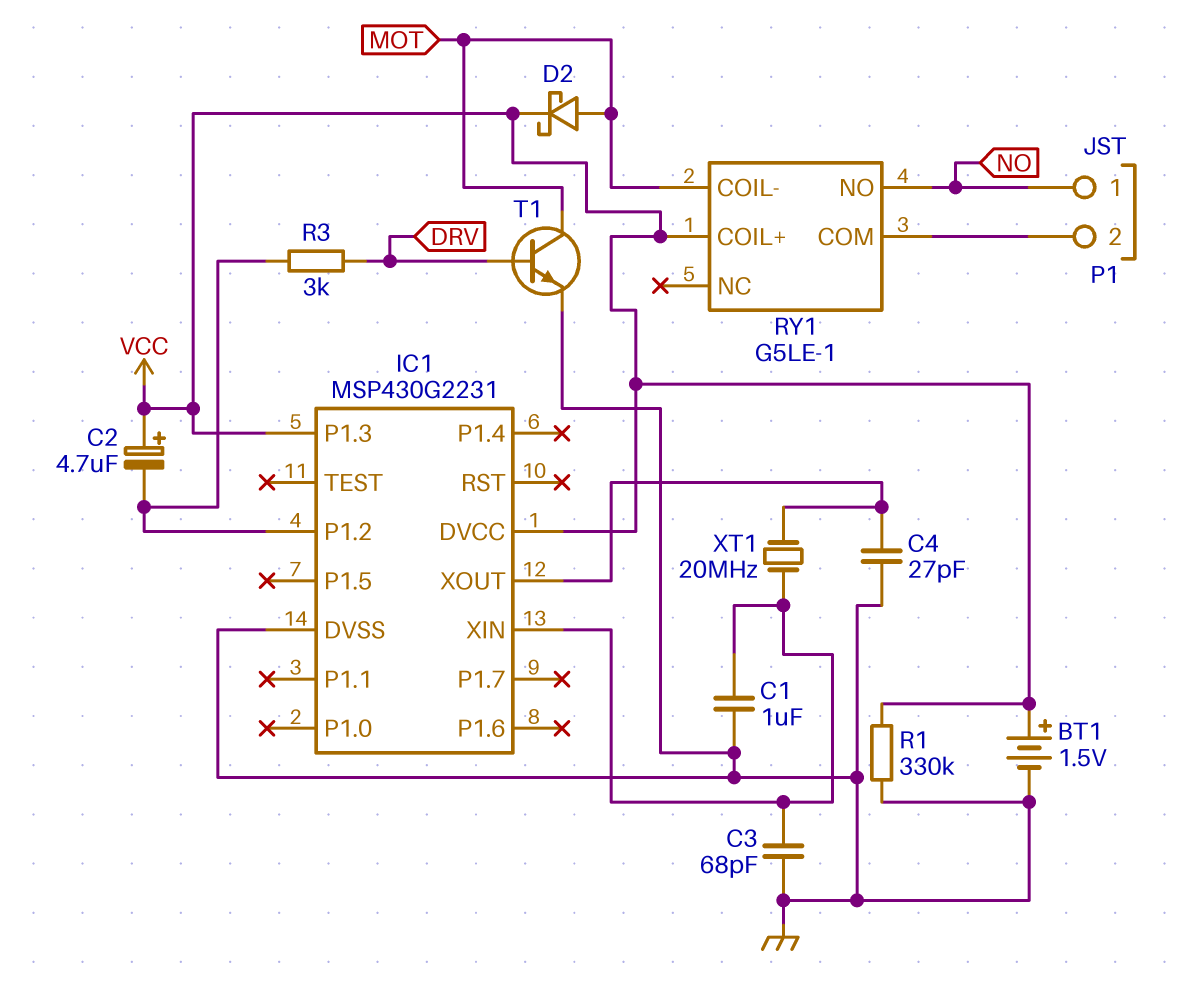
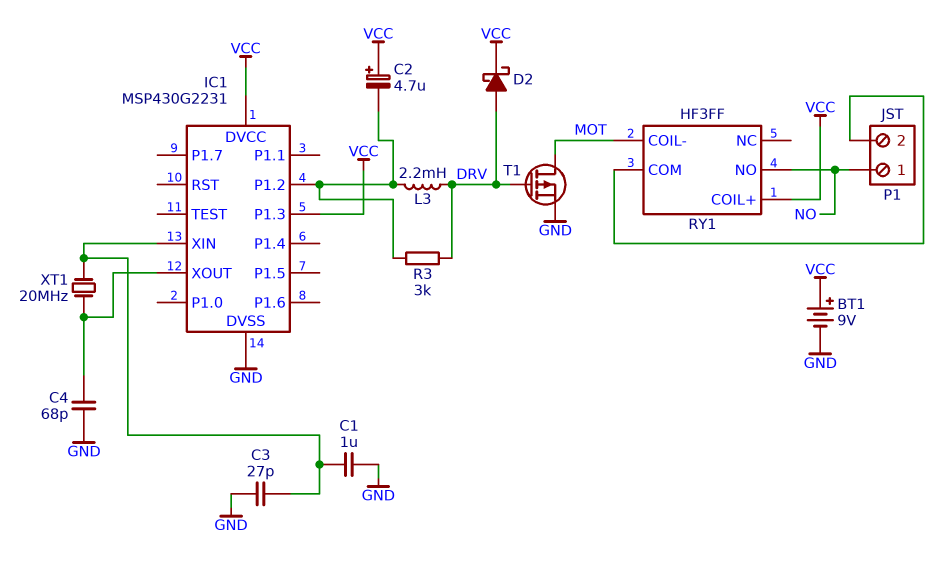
BT1: 1.5V (plus VCC, minus GND) -> 9V (plus VCC, minus GND)
C3: 68pF (GND, IC1/XIN) -> 27pF (GND, IC1/XIN)
C4: 27pF (GND, IC1/XOUT) -> 68pF (GND, IC1/XOUT)
D2: schottky (A MOT, K VCC) -> schottky (A DRV, K VCC)
L3: none -> 2.2mH (DRV, IC1/P1.2)
R1: 330k (GND, VCC) -> none
RY1: G5LE-1 -> HF3FF
T1: NPN (B DRV, C MOT, E GND) -> PMOS (G DRV, D MOT, S GND)

